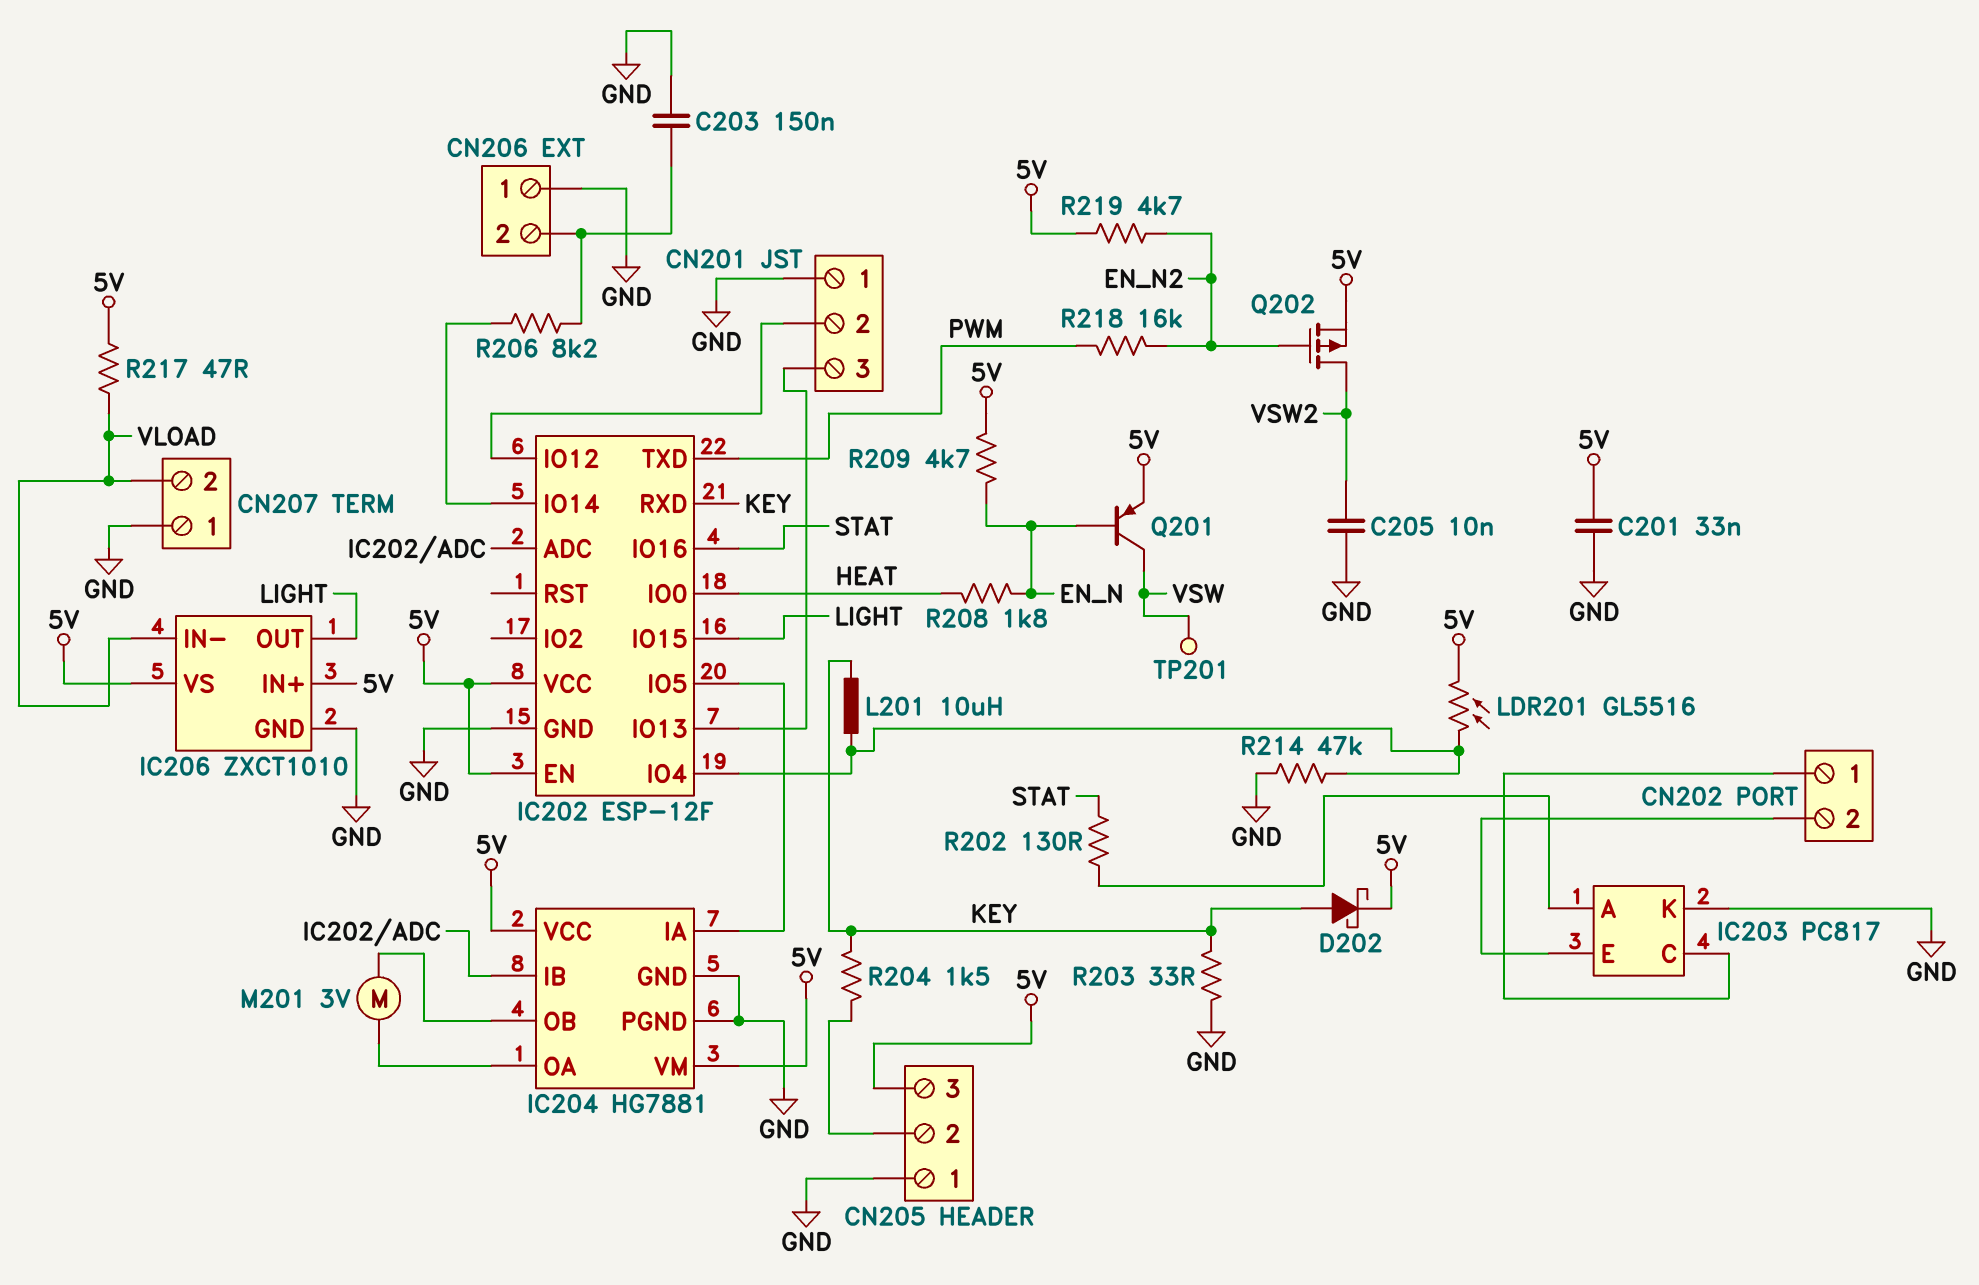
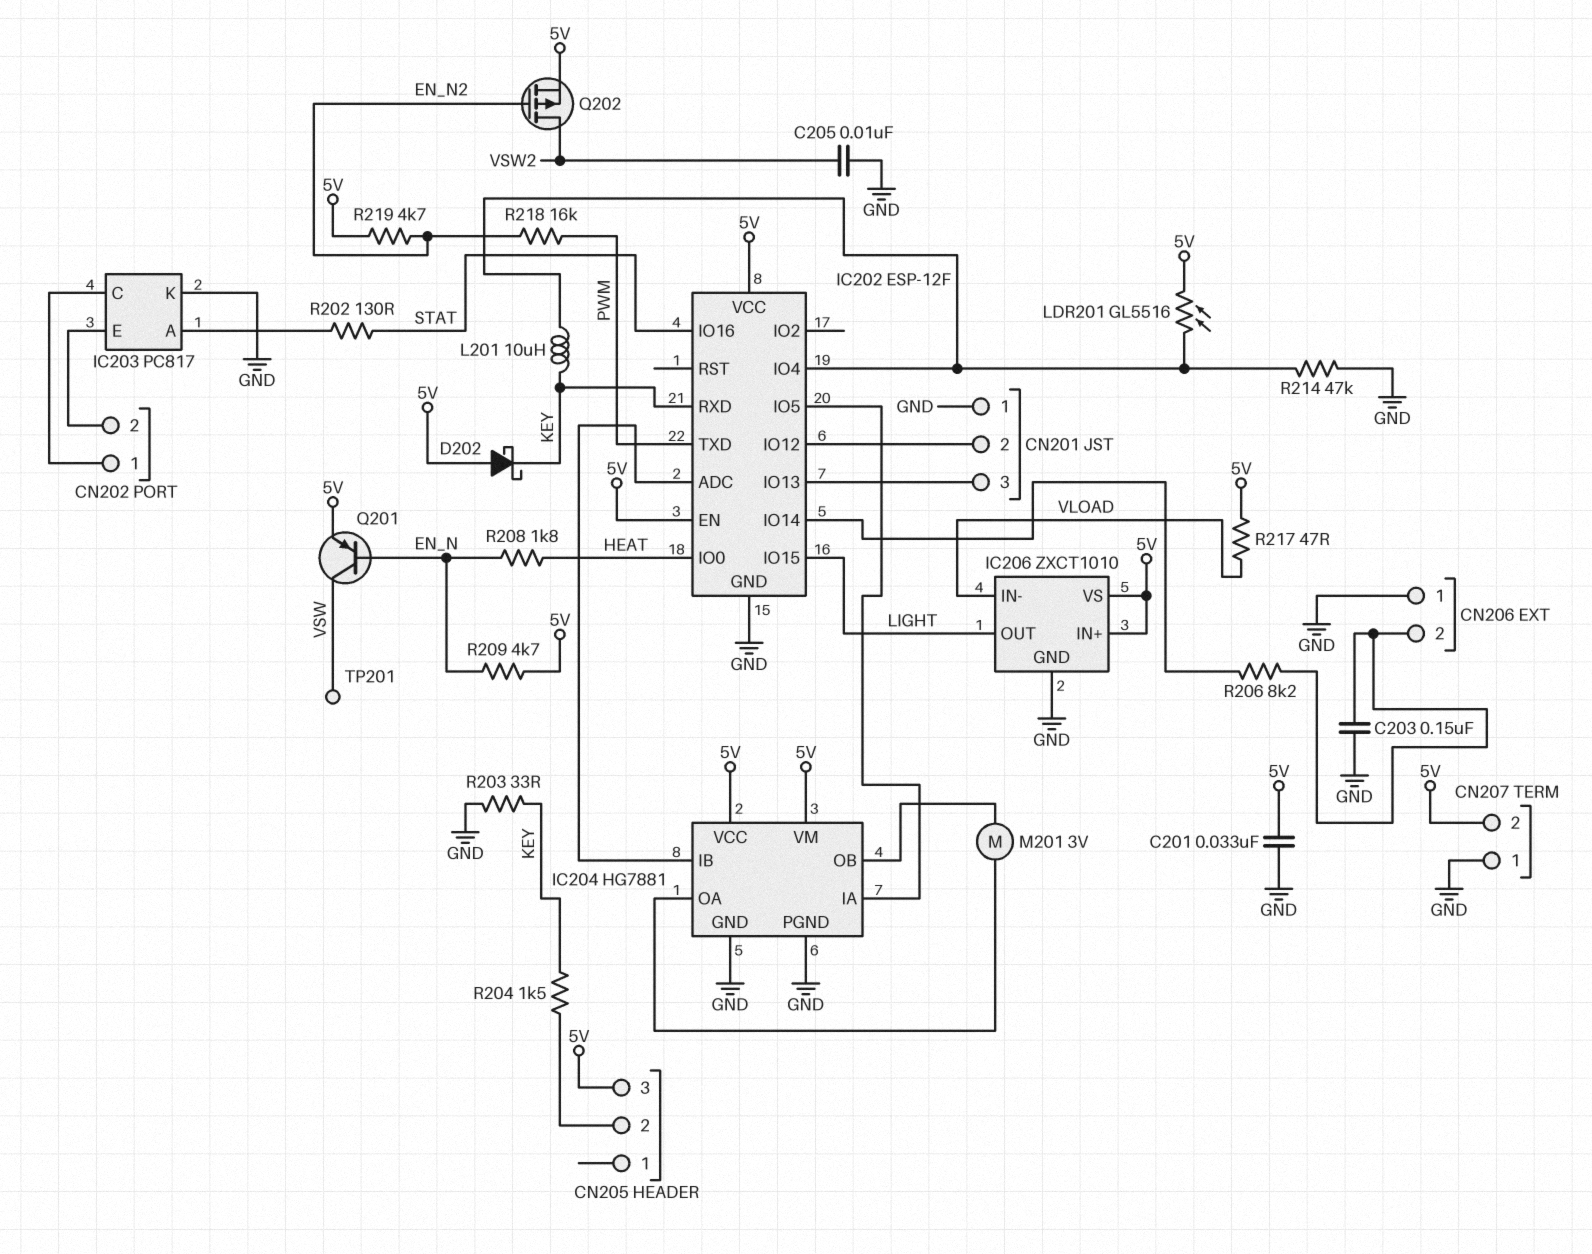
CN205 pin 1: GND -> none
CN207 pin 2: VLOAD -> 5V
D202: schottky (A KEY, K 5V) -> schottky (A 5V, K KEY)

